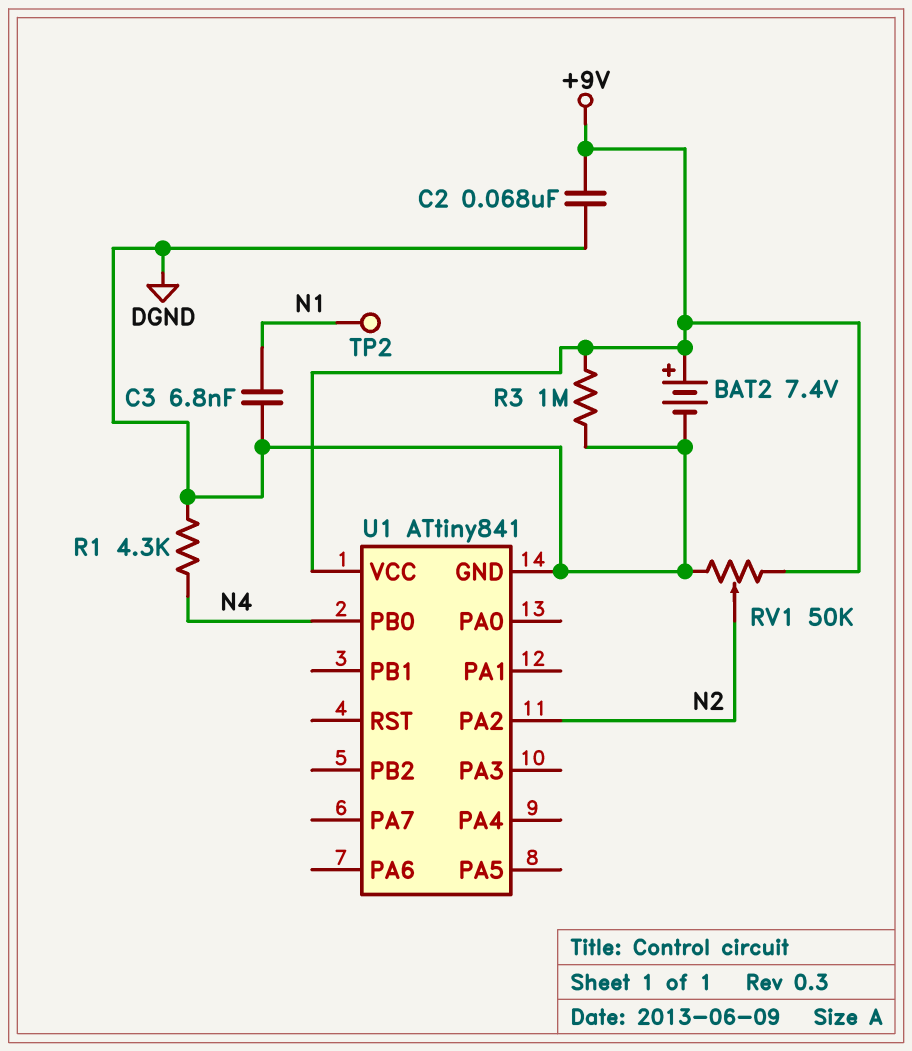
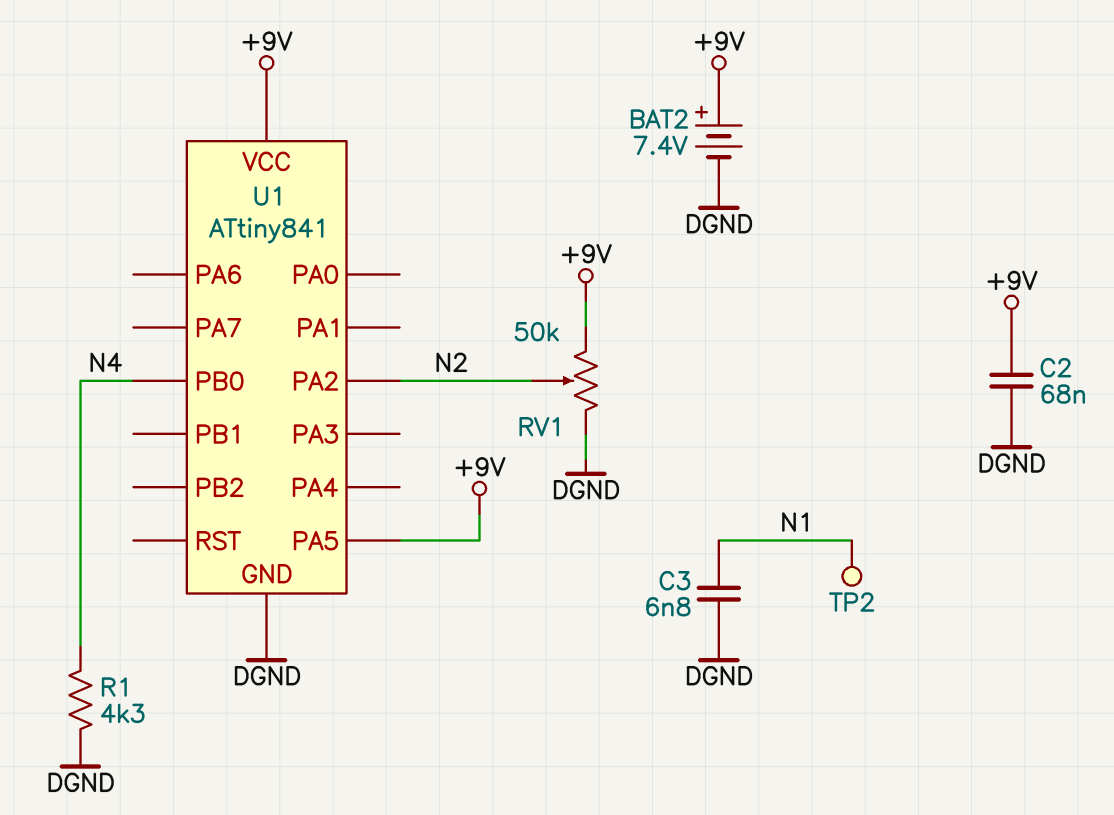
R3: 1M (+9V, DGND) -> none
U1 pin PA5: none -> +9V

